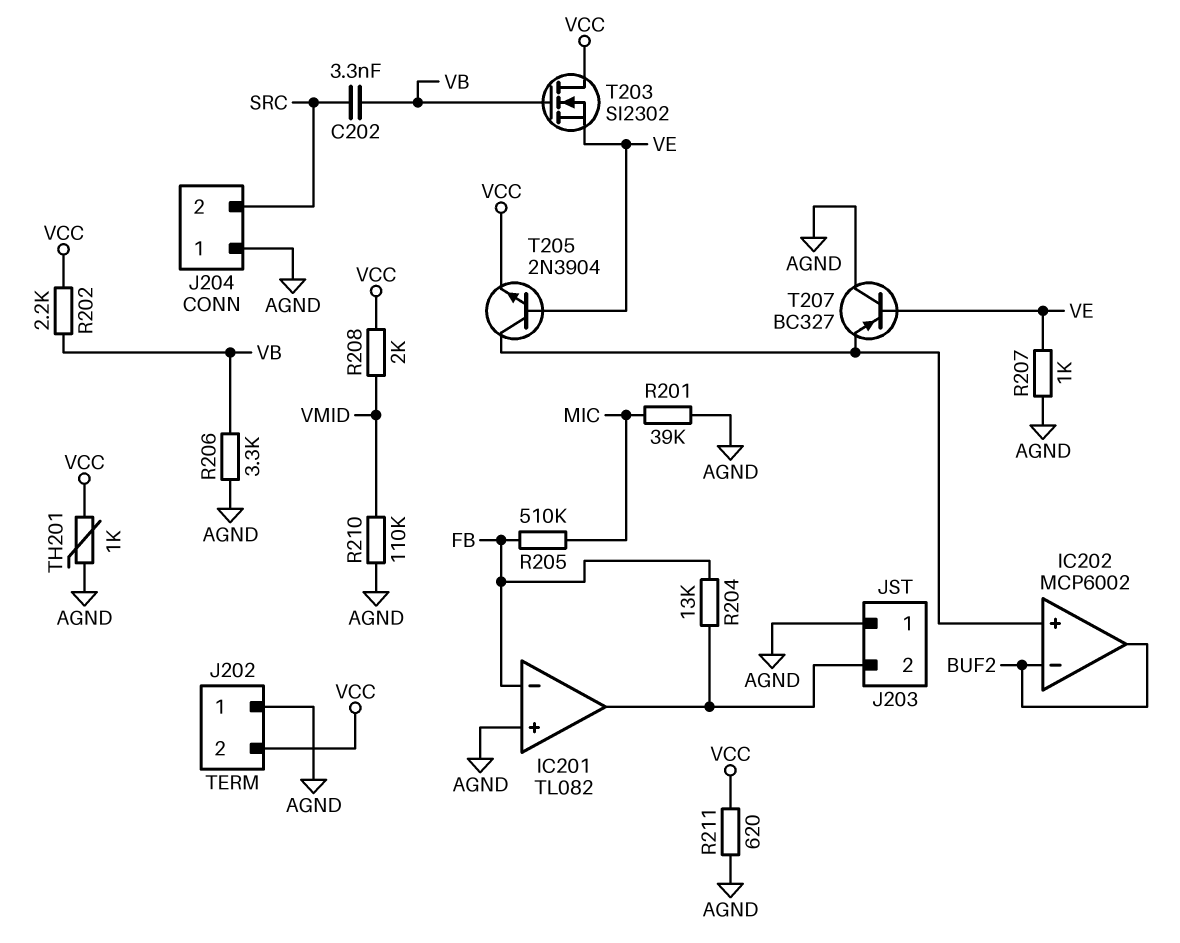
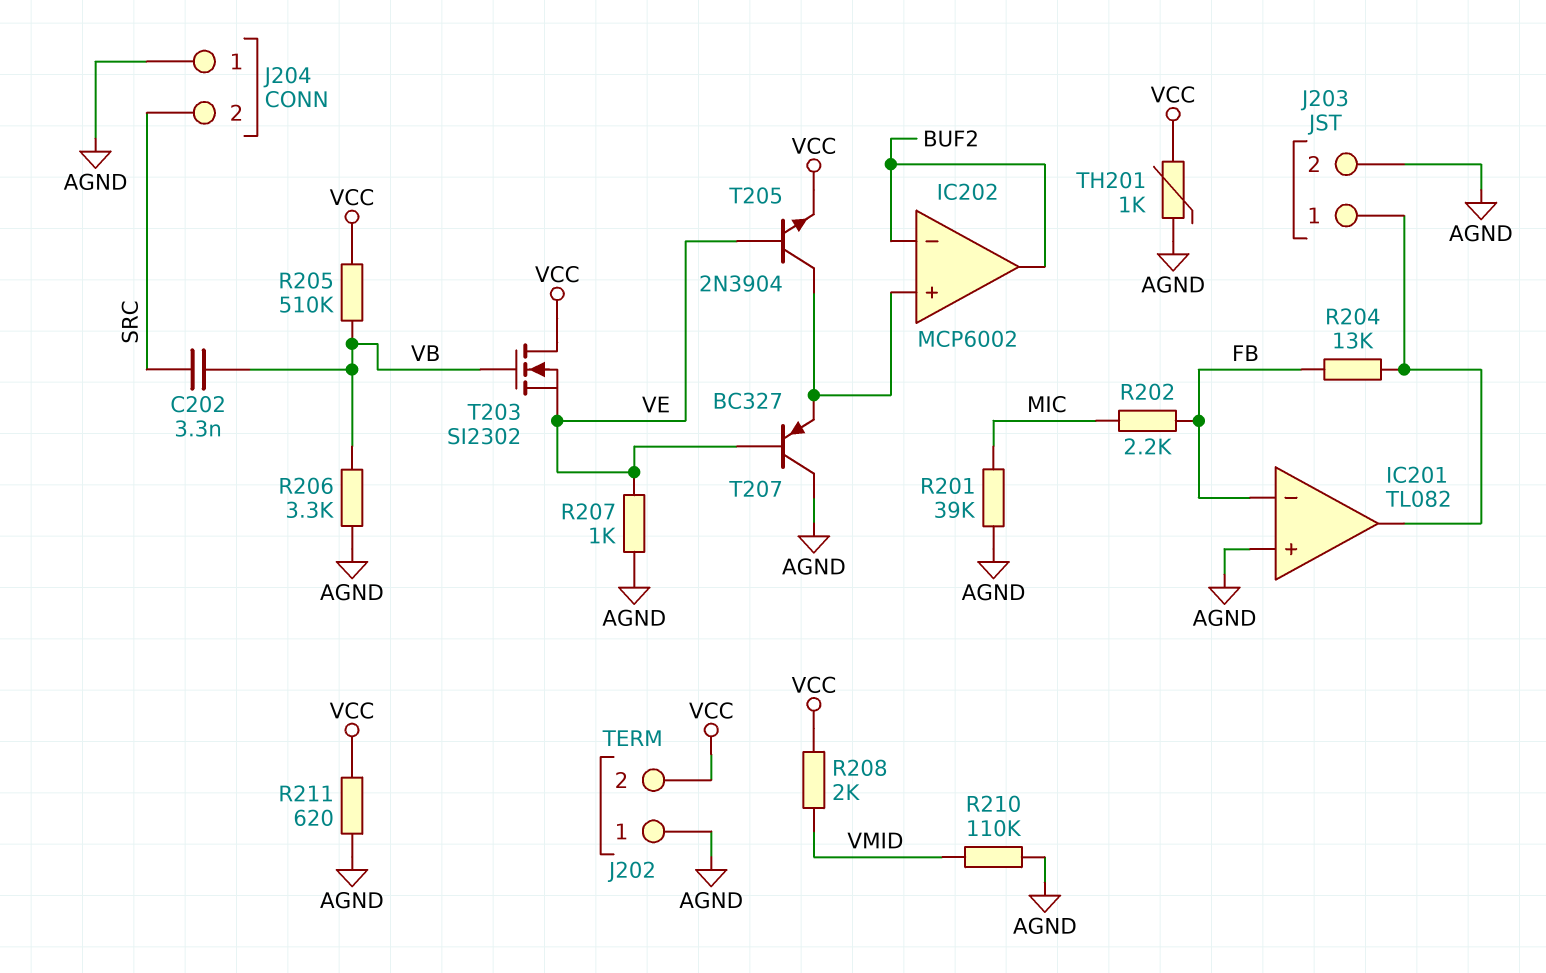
J203 pin 1: AGND -> IC201/out
J203 pin 2: IC201/out -> AGND
R202: 2.2k (VB, VCC) -> 2.2k (FB, MIC)
R205: 510k (FB, MIC) -> 510k (VB, VCC)

